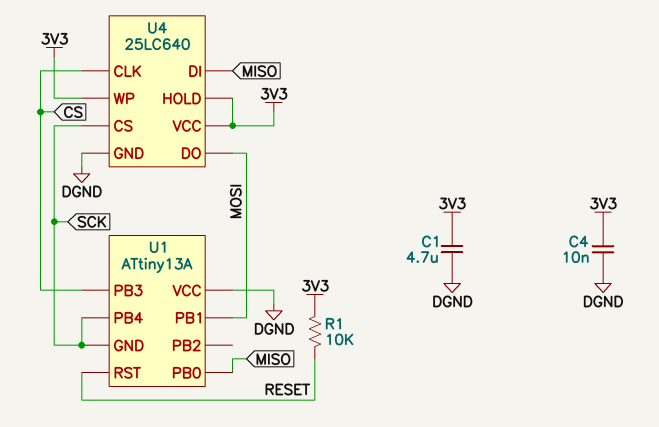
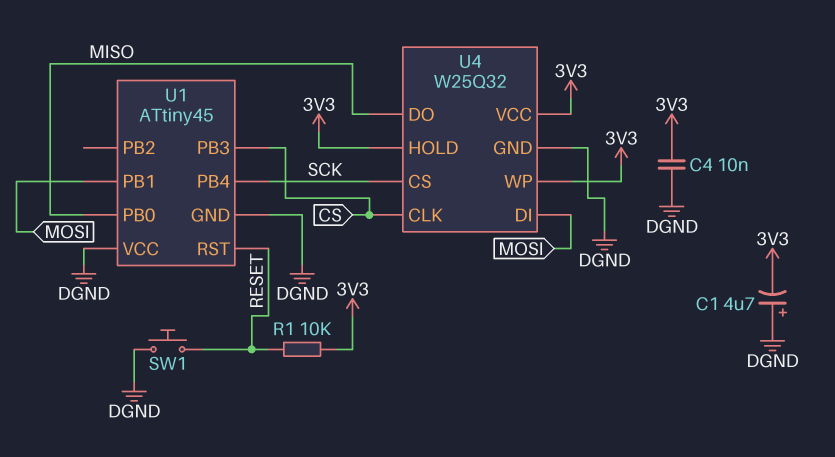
C1: 4.7uF (3V3, DGND) -> 4.7uF (plus DGND, minus 3V3)
SW1: none -> button (DGND, RESET)
U1: ATtiny13A -> ATtiny45
U1 pin GND: SCK -> DGND
U4: 25LC640 -> W25Q32
U4 pin DI: MISO -> MOSI
U4 pin DO: MOSI -> MISO

